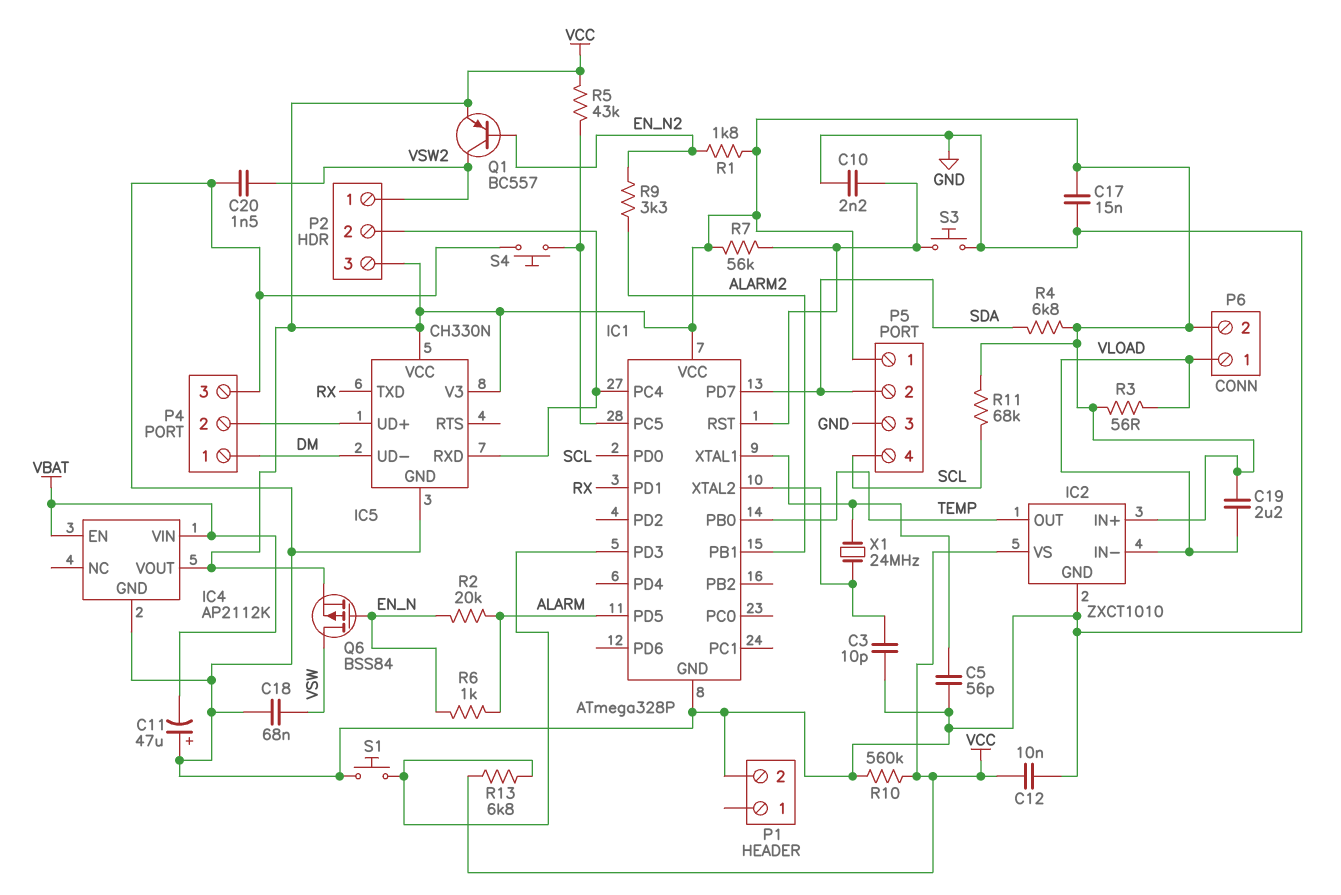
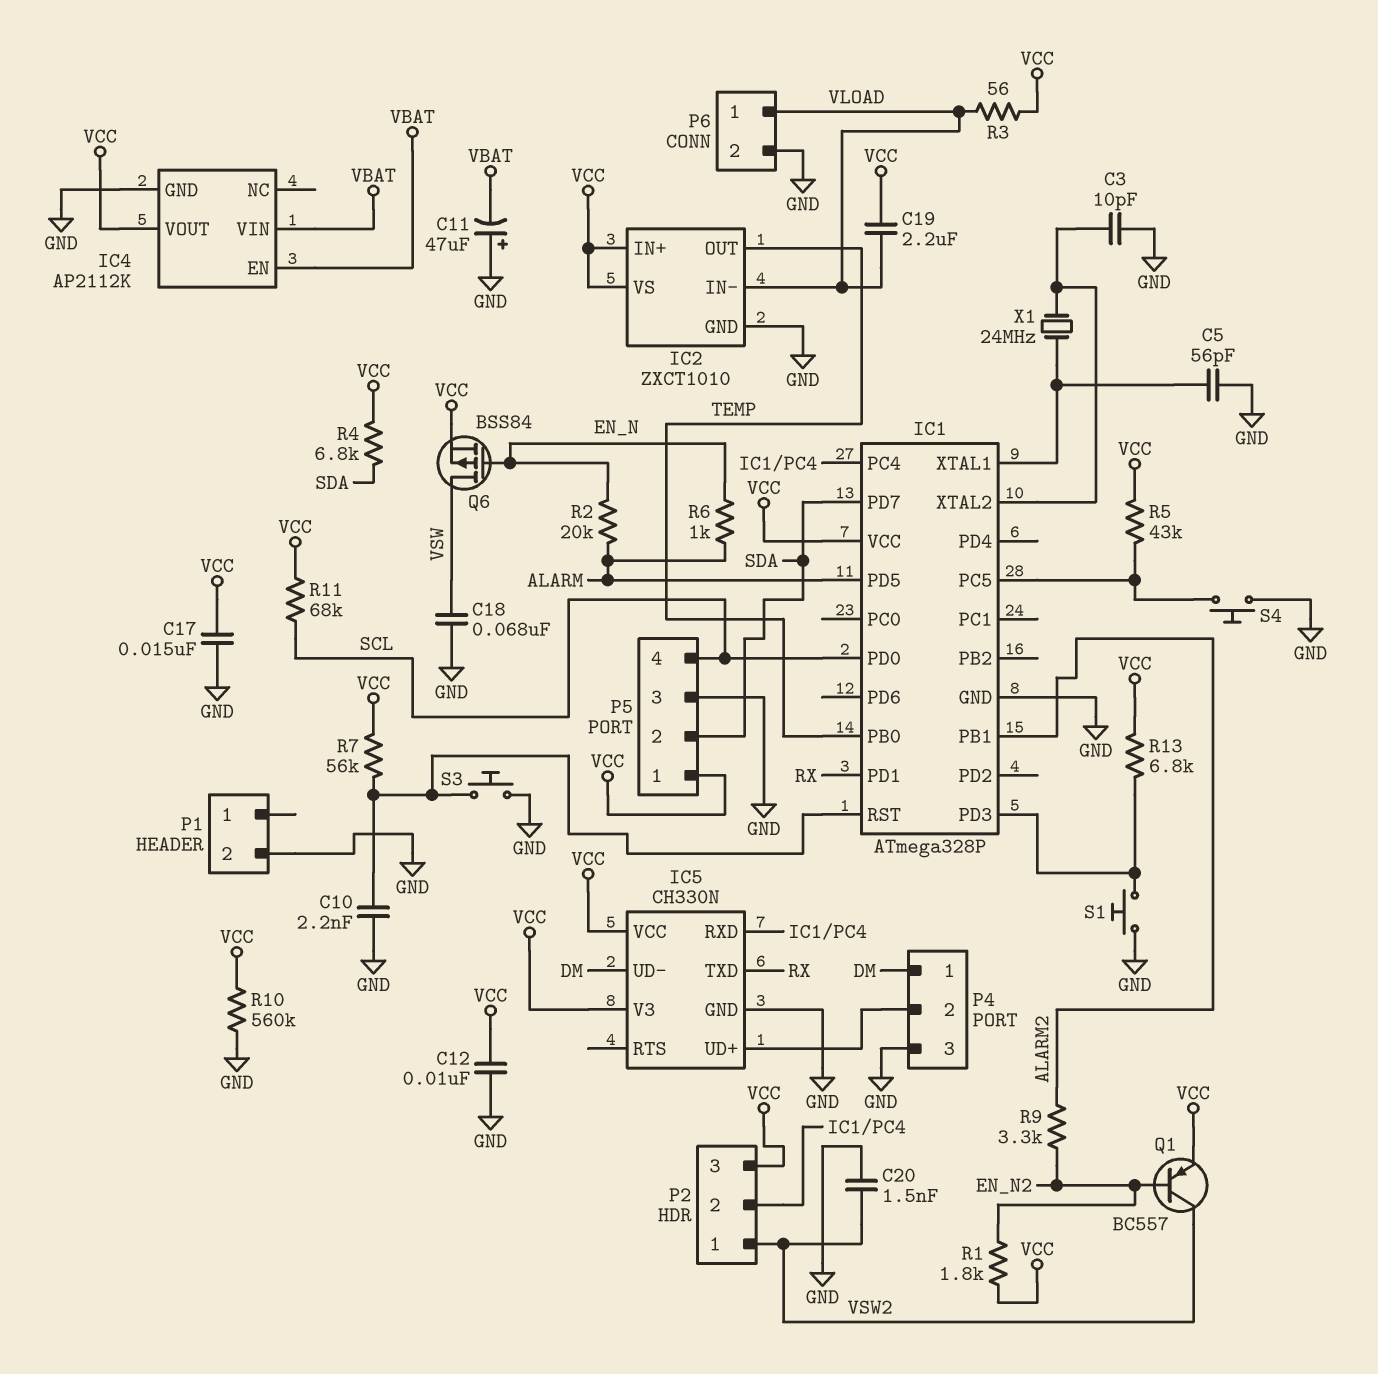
P6 pin 2: VCC -> GND

